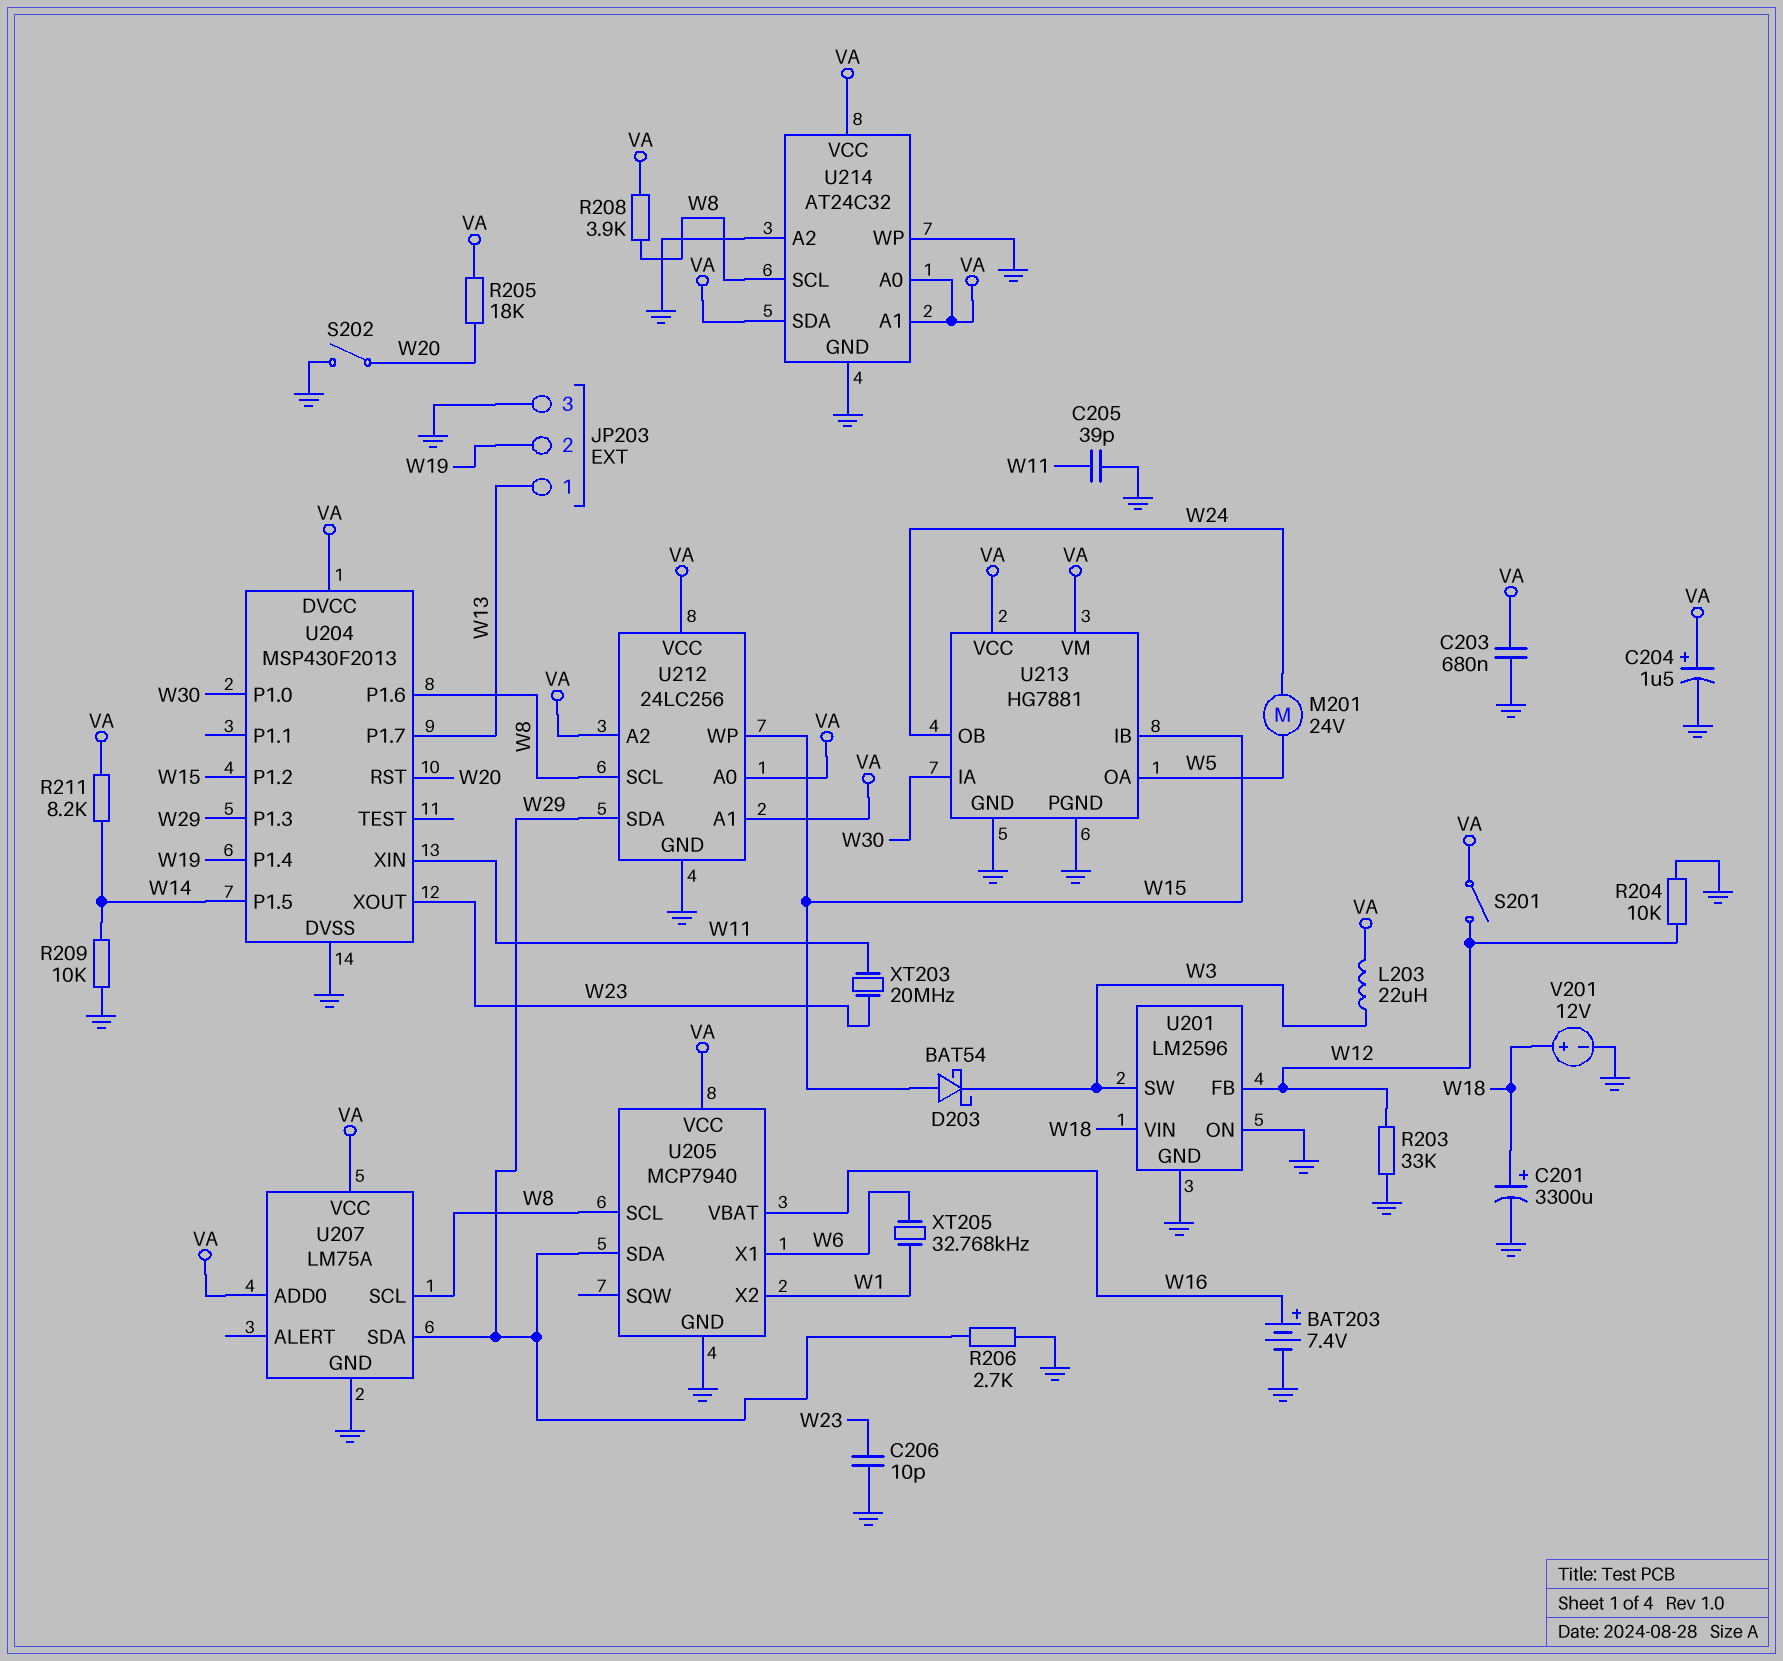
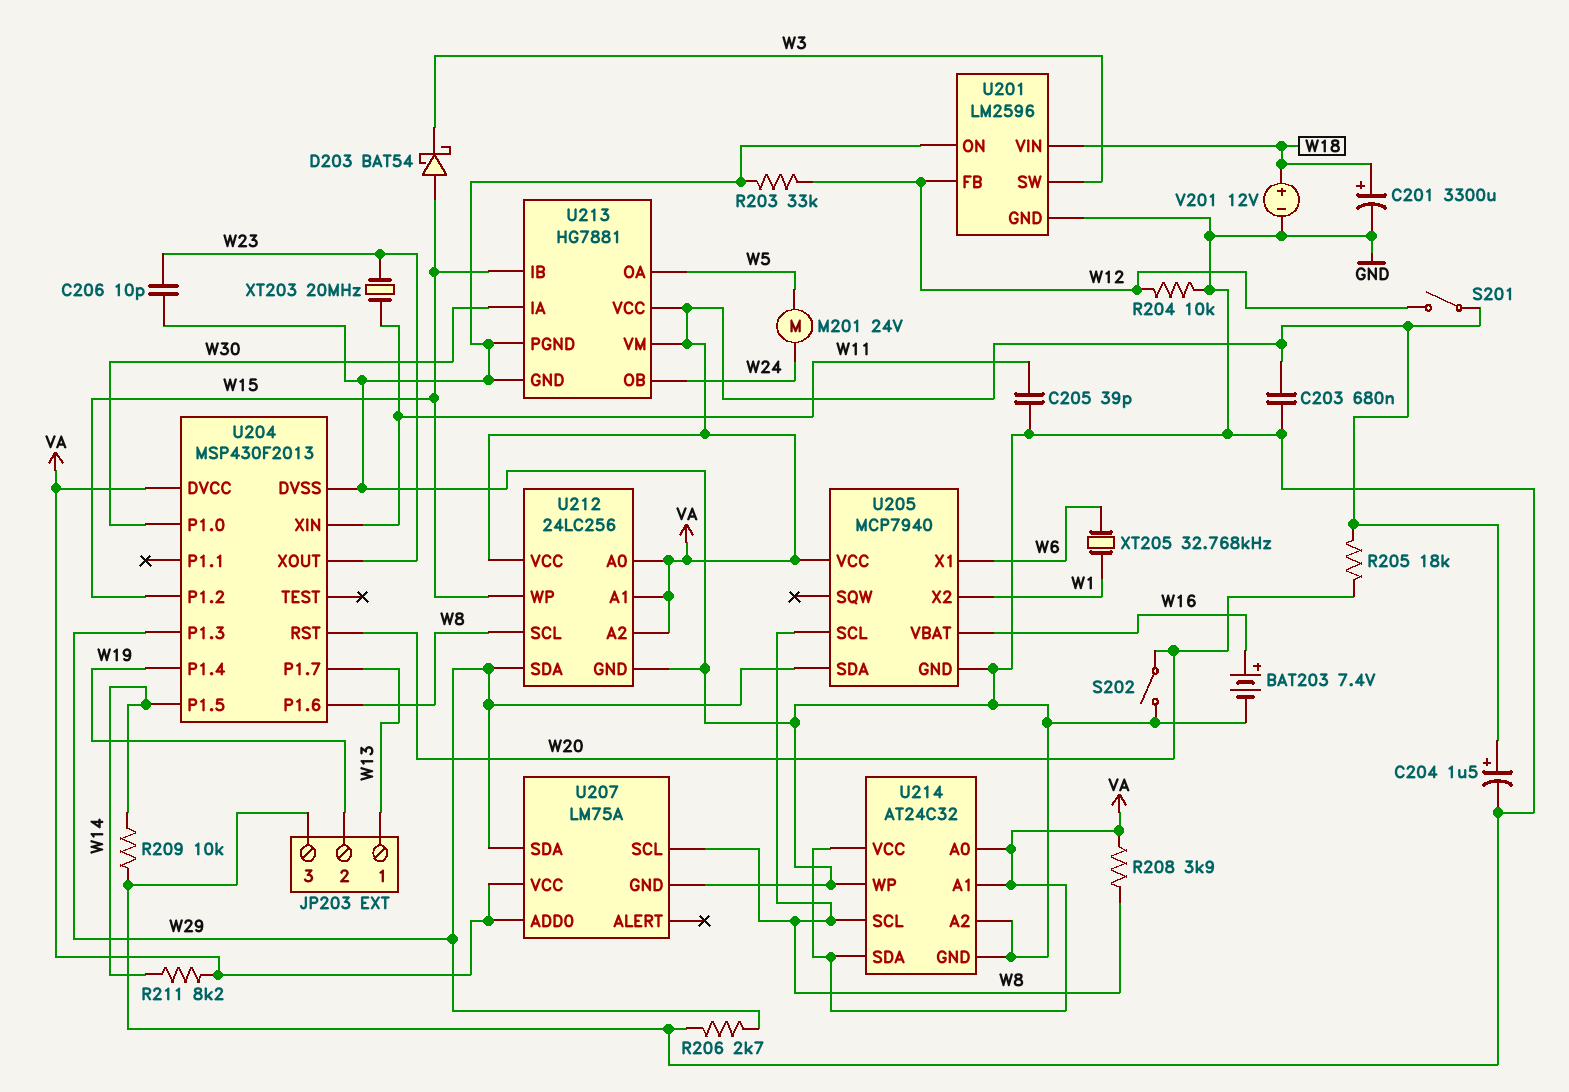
L203: 22uH (VA, W3) -> none

